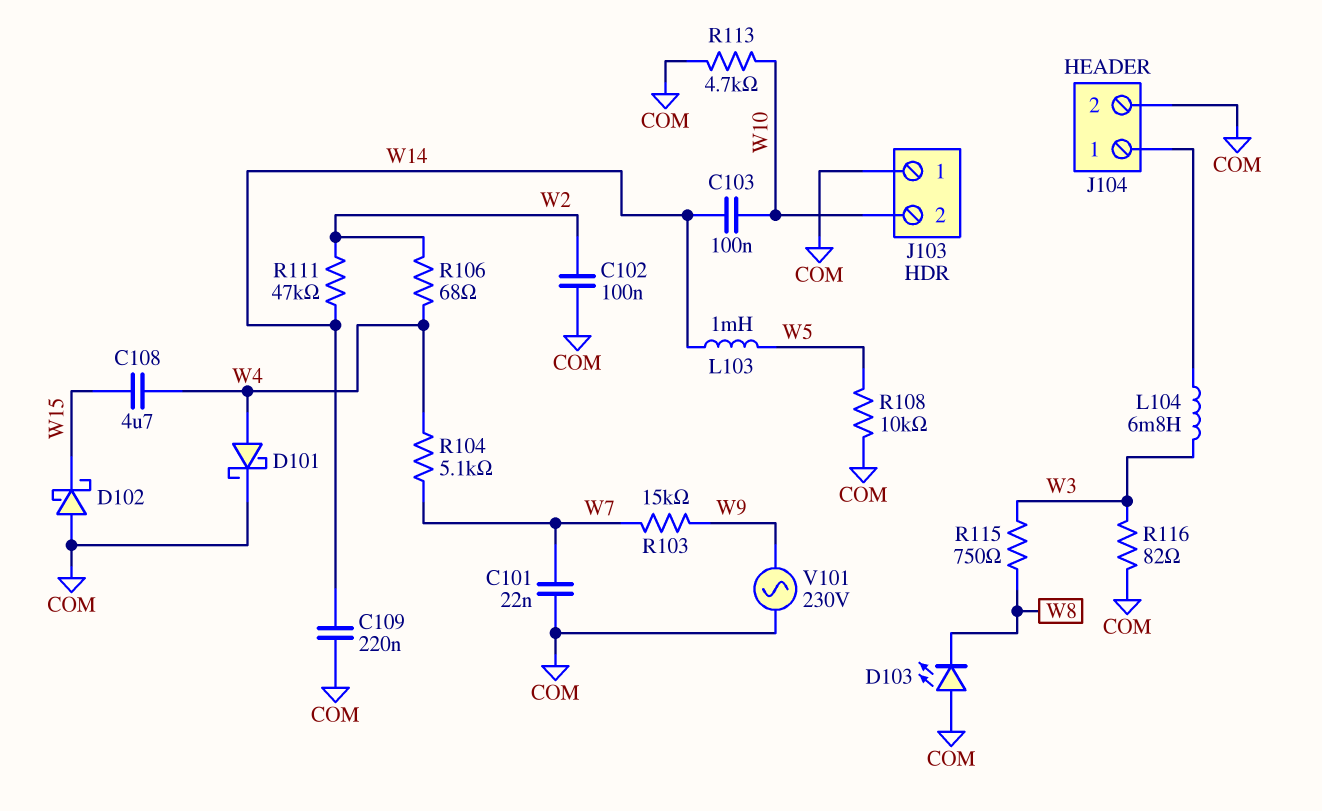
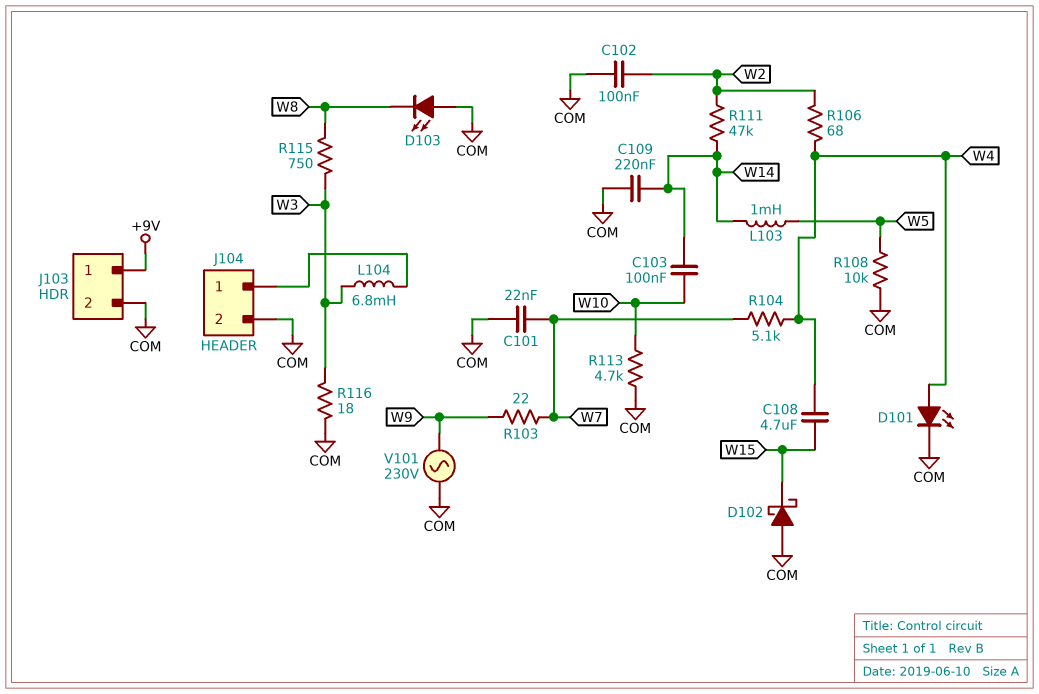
D101: schottky (A W4, K COM) -> LED (A W4, K COM)
J103 pin 1: COM -> +9V
J103 pin 2: W10 -> COM
R103: 15k (W7, W9) -> 22 (W7, W9)
R116: 82 (COM, W3) -> 18 (COM, W3)

